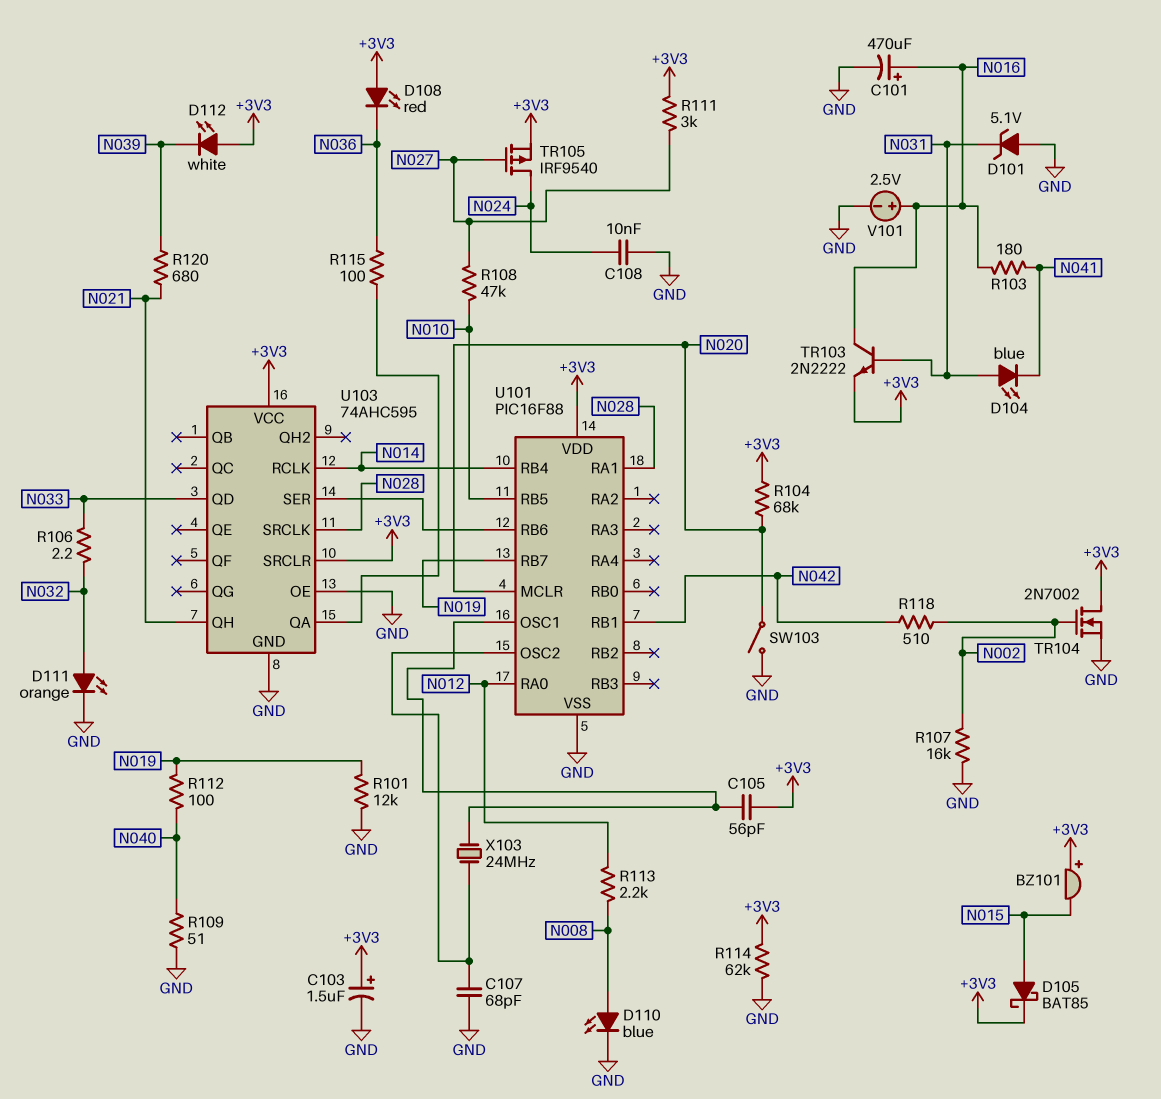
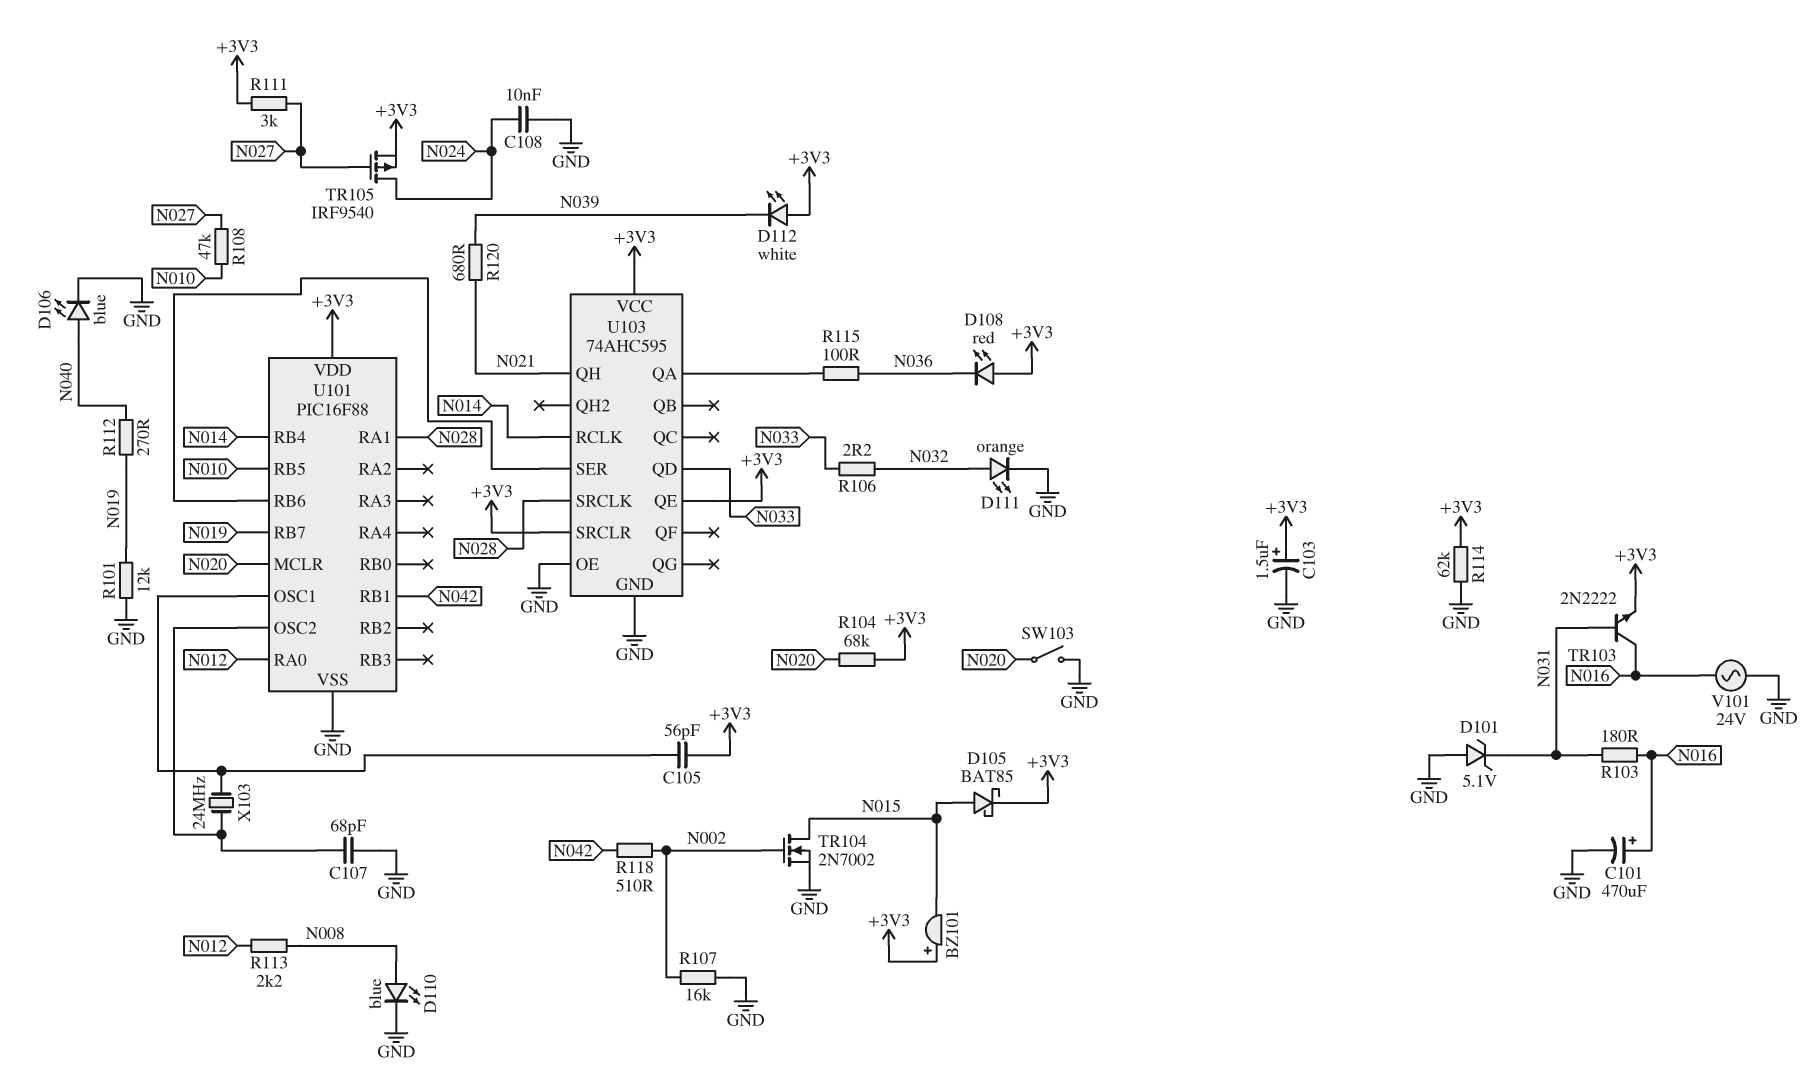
D104: LED blue (A N031, K N041) -> none
D106: none -> LED blue (A N040, K GND)
R103: 180 (N016, N041) -> 180 (N016, N031)
R109: 51 (GND, N040) -> none
R112: 100 (N019, N040) -> 270 (N019, N040)
TR104: NMOS 2N7002 (G N002, D +3V3, S GND) -> NMOS 2N7002 (G N002, D N015, S GND)
U103 pin QE: none -> +3V3
V101: 2.5V (plus N016, minus GND) -> AC 24V (GND, N016)

